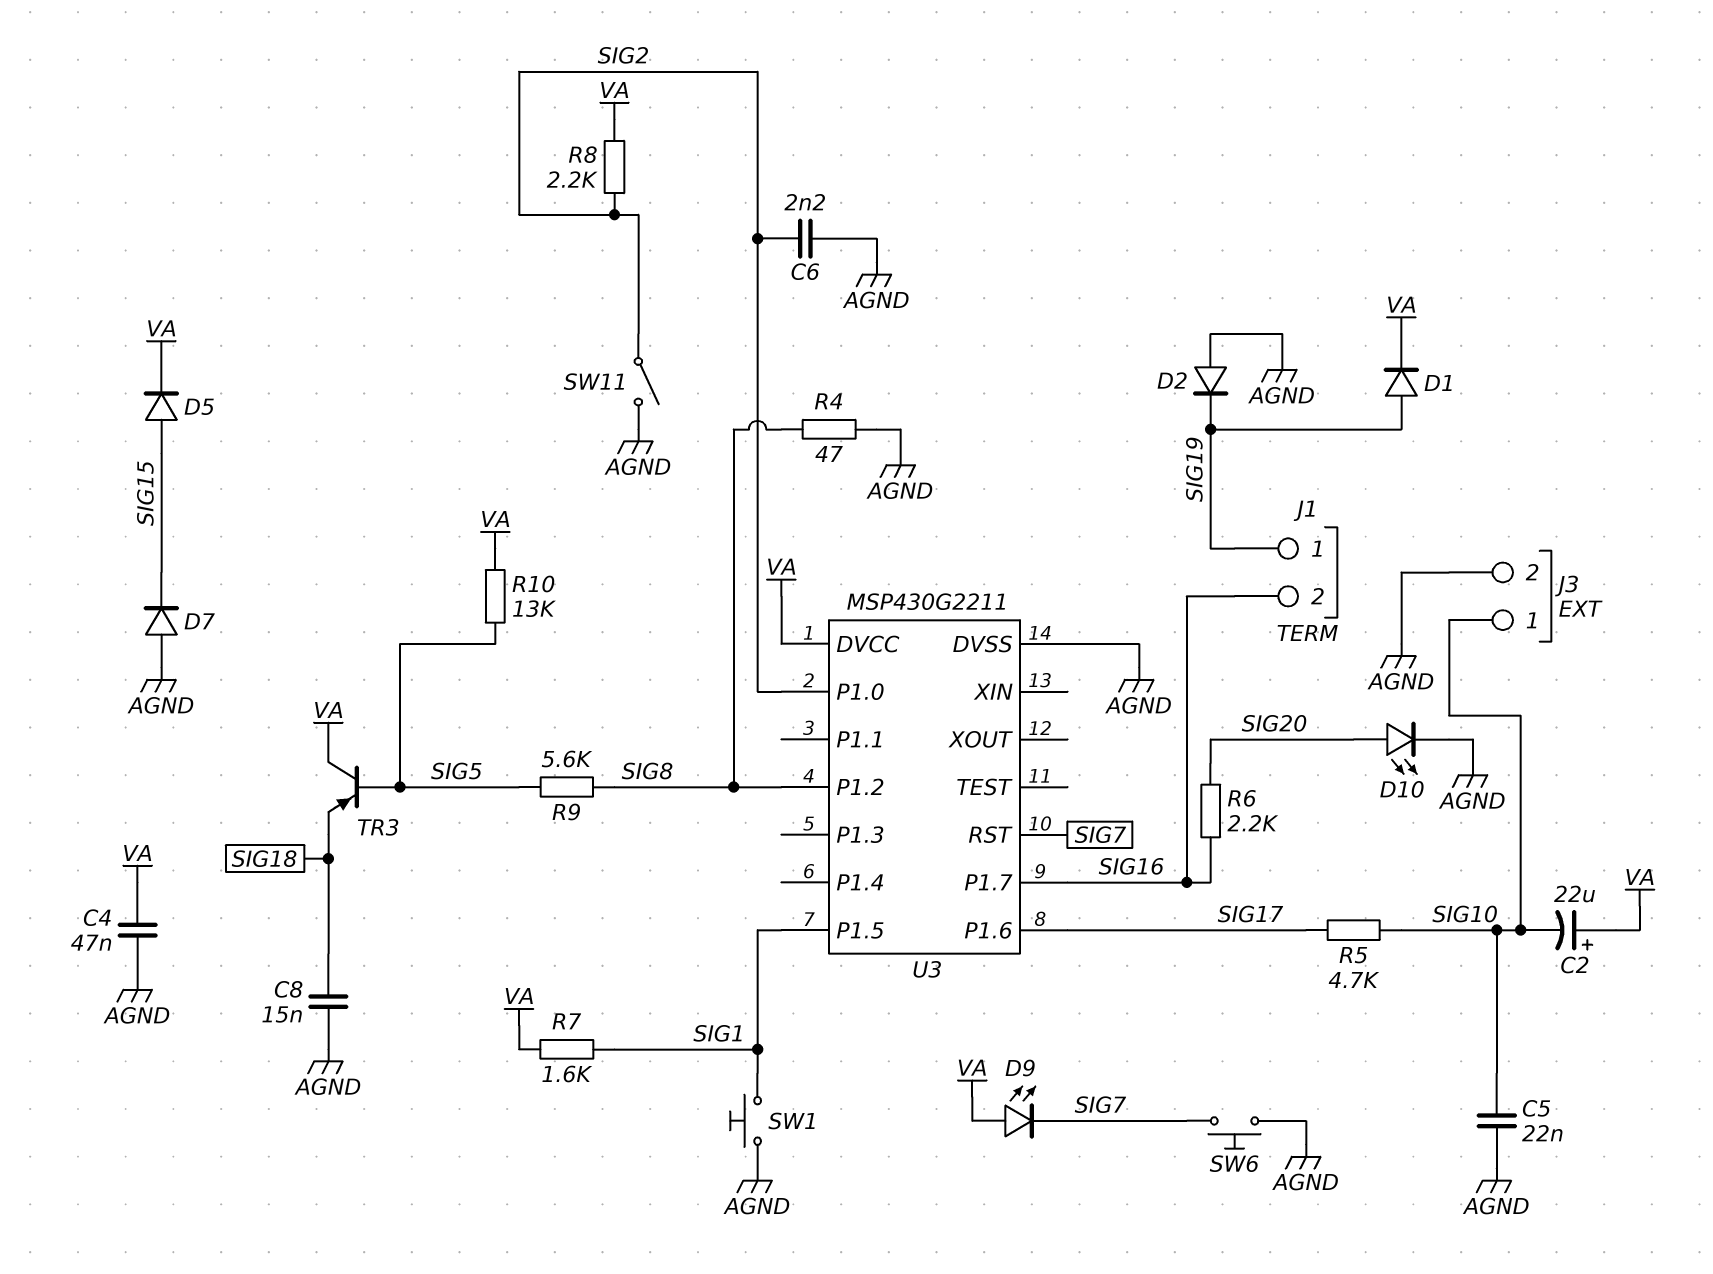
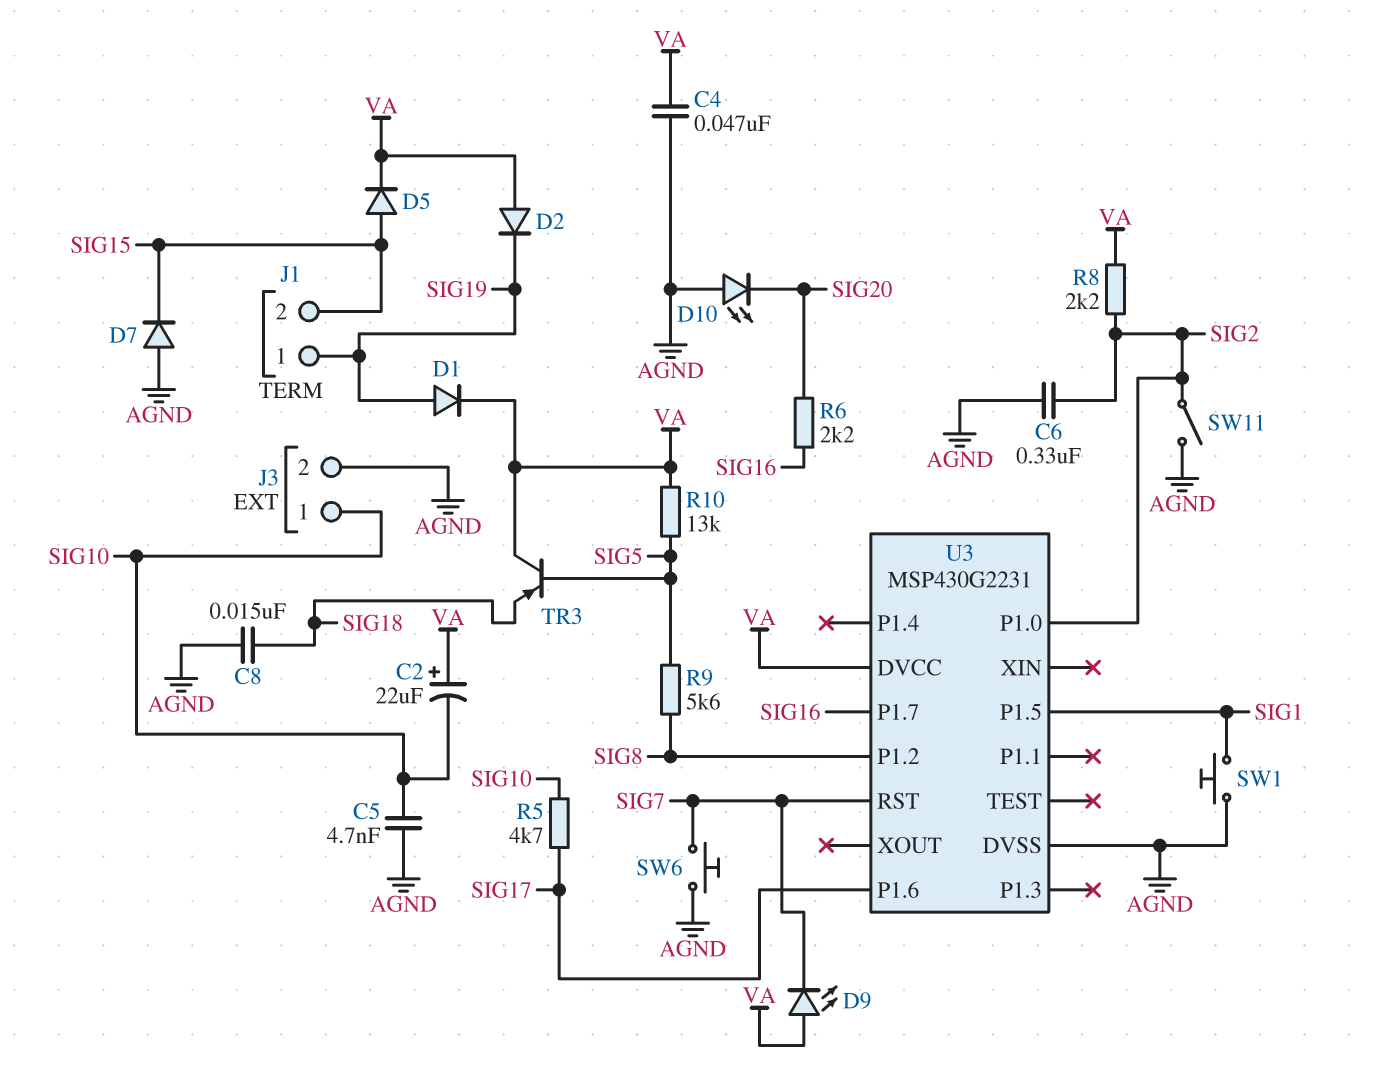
C5: 22nF (AGND, SIG10) -> 4.7nF (AGND, SIG10)
C6: 2.2nF (AGND, SIG2) -> 330nF (AGND, SIG2)
D2: diode (A AGND, K SIG19) -> diode (A VA, K SIG19)
D10: LED (A SIG20, K AGND) -> LED (A AGND, K SIG20)
J1 pin 2: SIG16 -> SIG15
R4: 47 (AGND, SIG8) -> none
R7: 1.6k (SIG1, VA) -> none
U3: MSP430G2211 -> MSP430G2231

